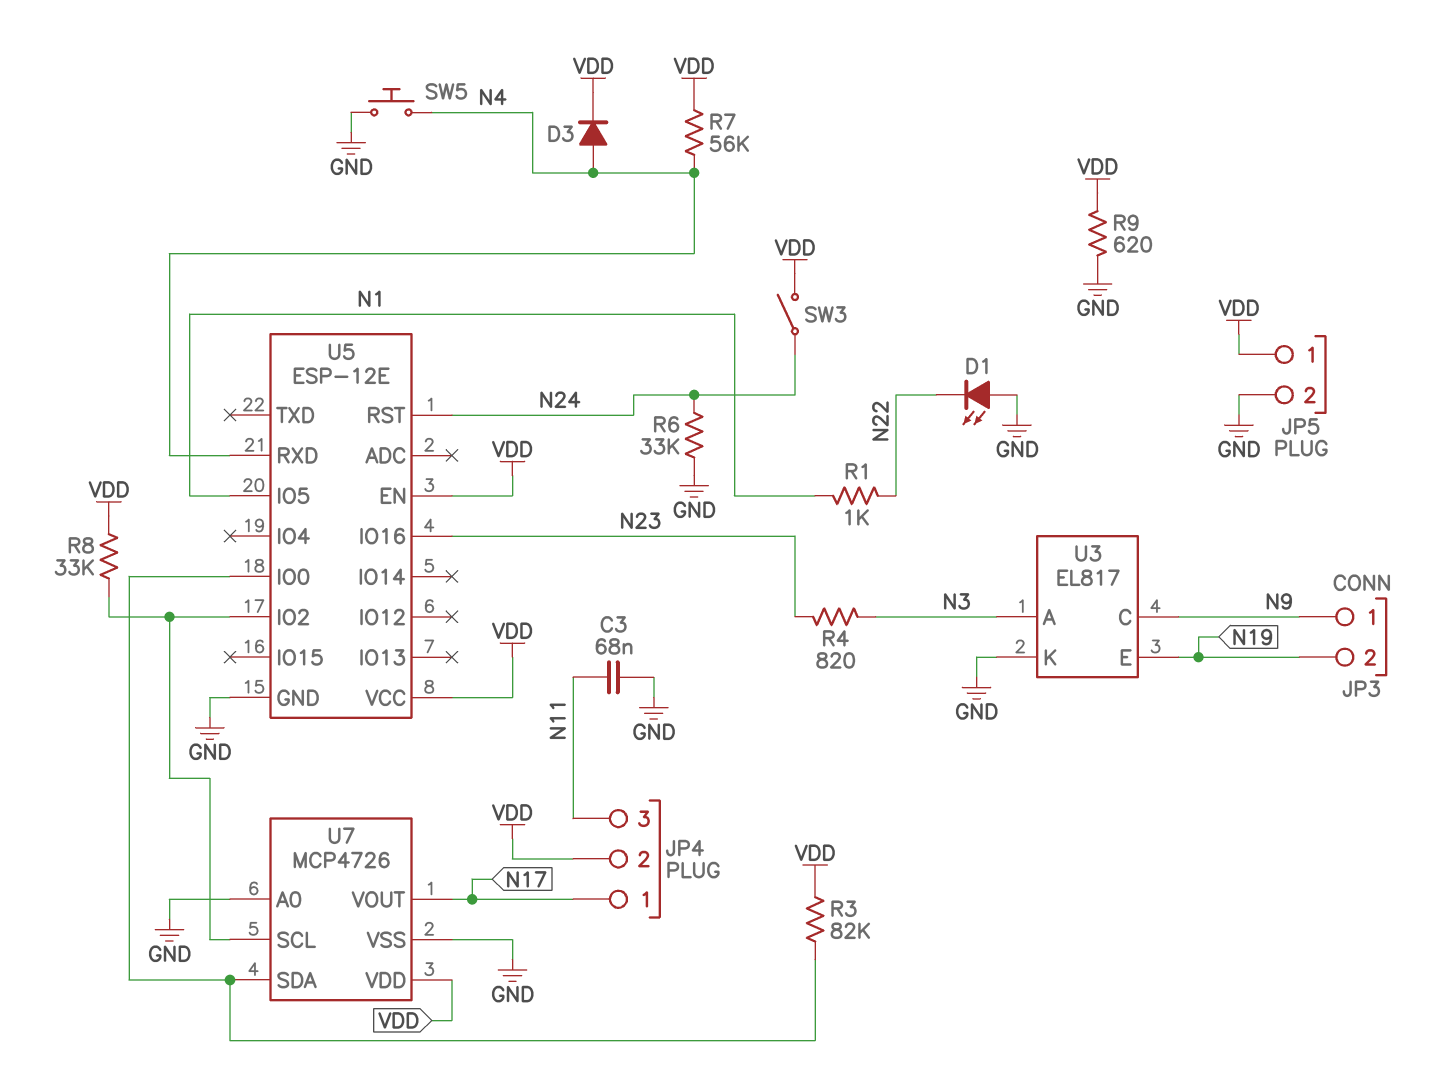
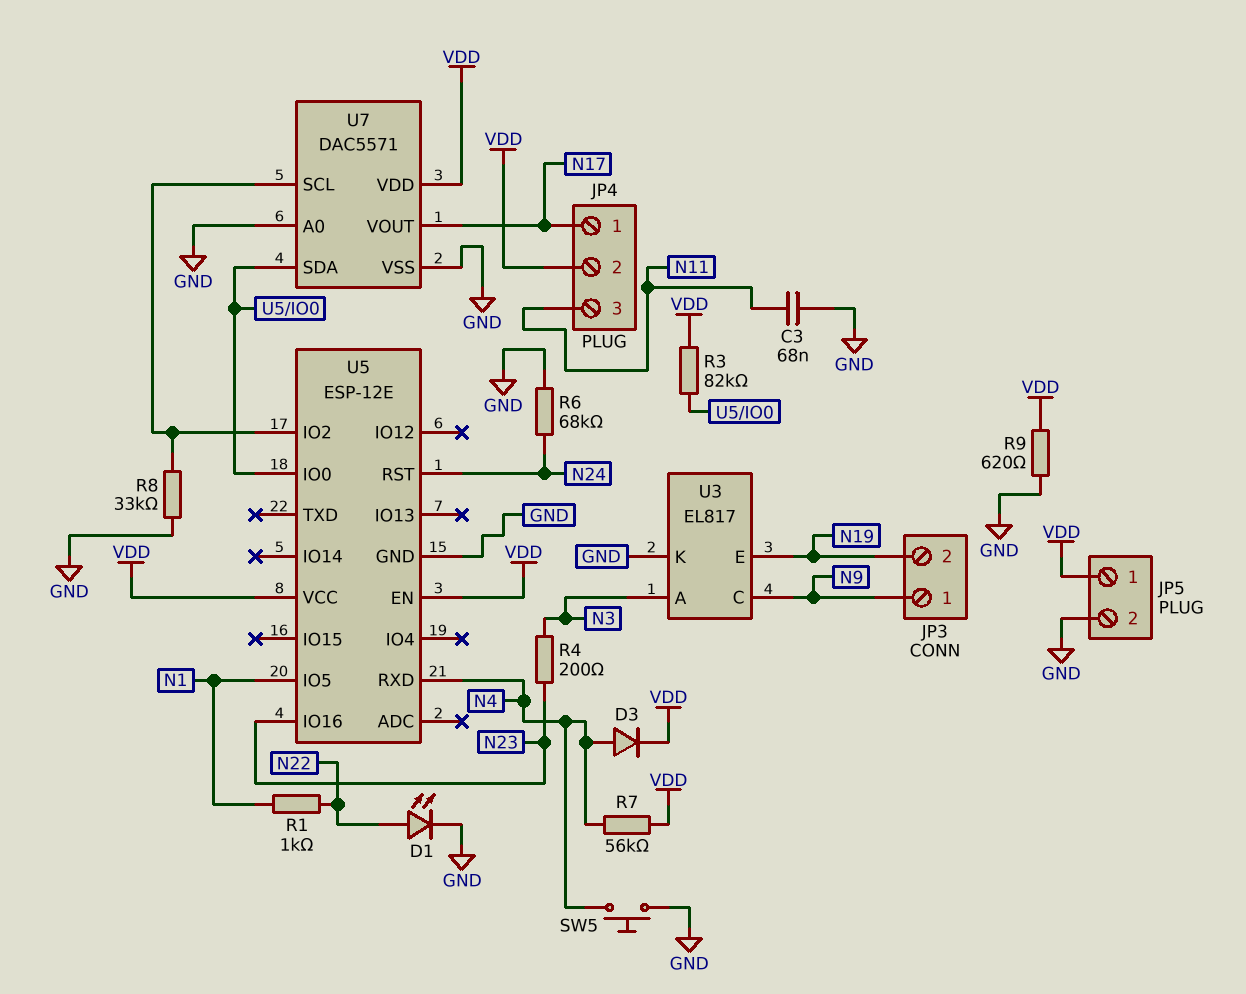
D1: LED (A GND, K N22) -> LED (A N22, K GND)
R4: 820 (N3, N23) -> 200 (N3, N23)
R6: 33k (GND, N24) -> 68k (GND, N24)
R8: 33k (U5/IO2, VDD) -> 33k (GND, U5/IO2)
SW3: switch (N24, VDD) -> none
U7: MCP4726 -> DAC5571

